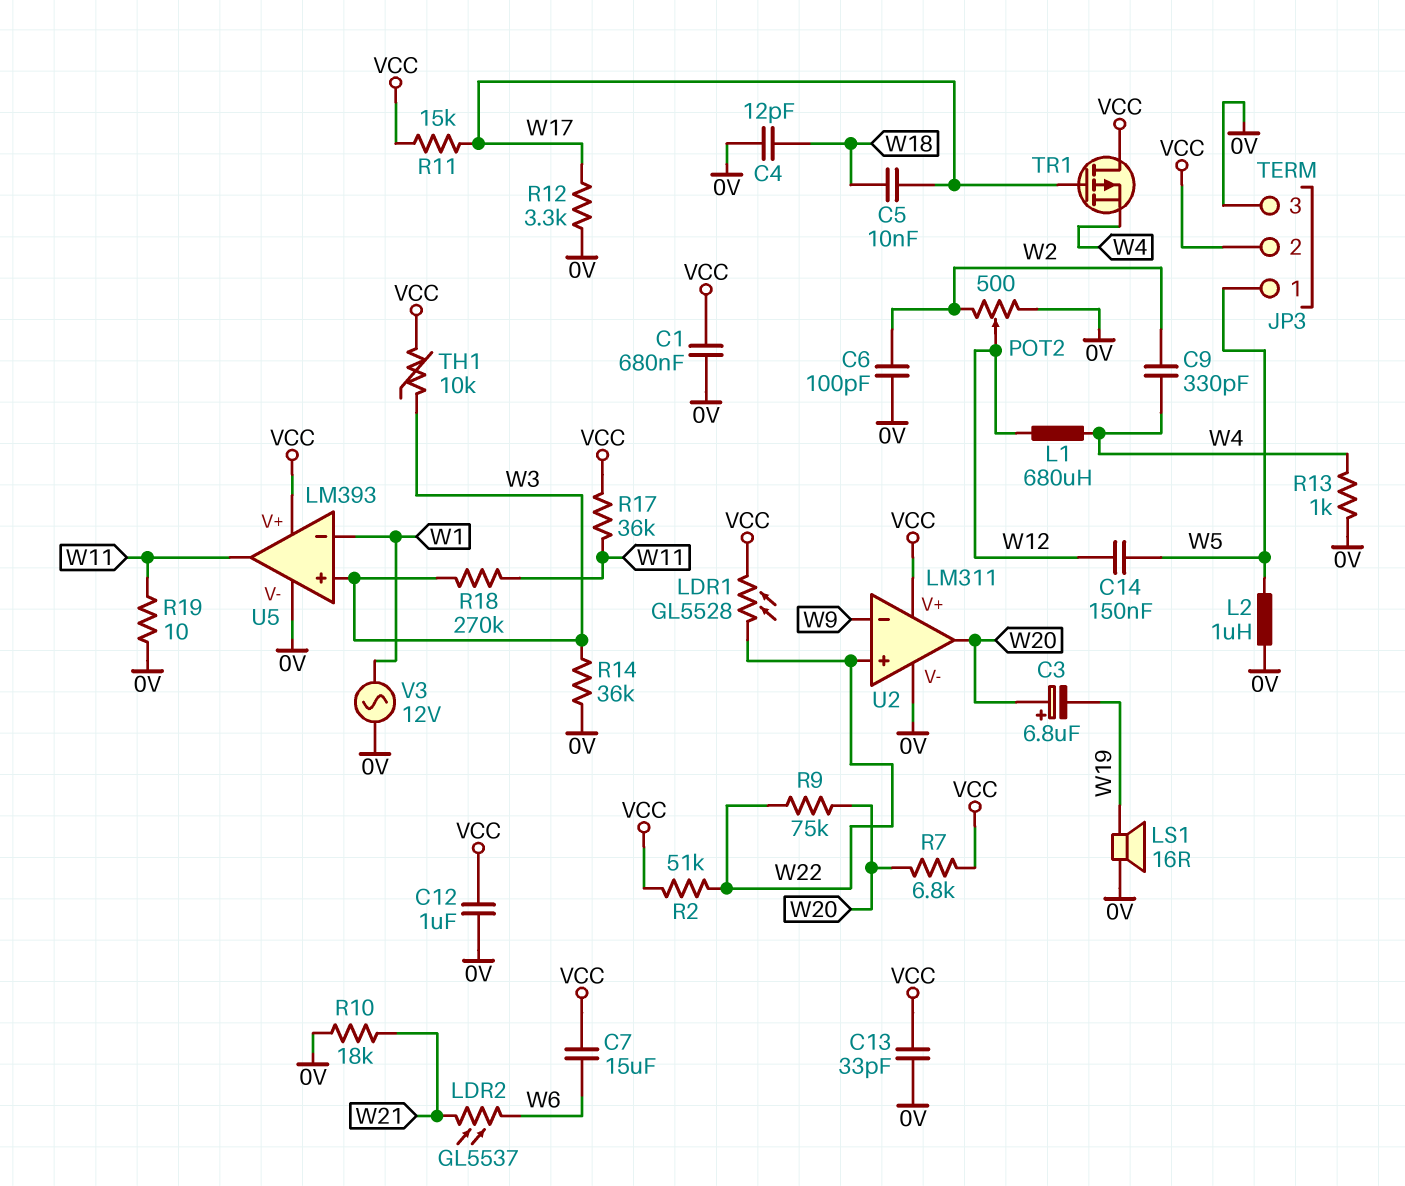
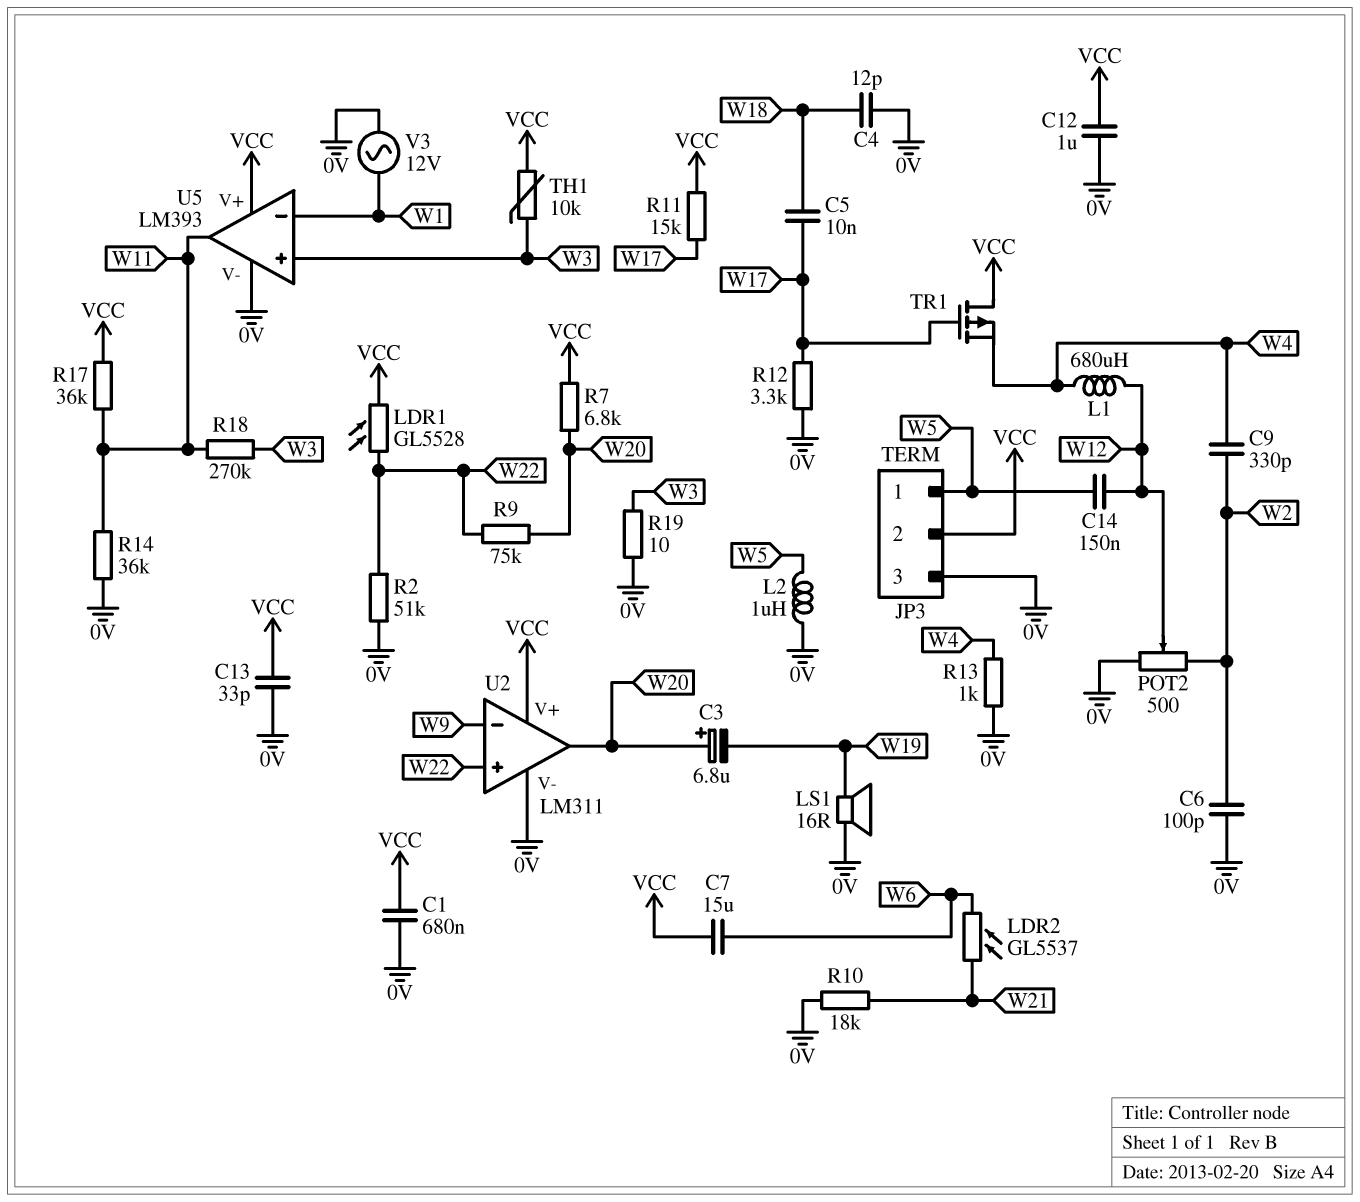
R2: 51k (VCC, W22) -> 51k (0V, W22)
R14: 36k (0V, W3) -> 36k (0V, W11)
R19: 10 (0V, W11) -> 10 (0V, W3)

